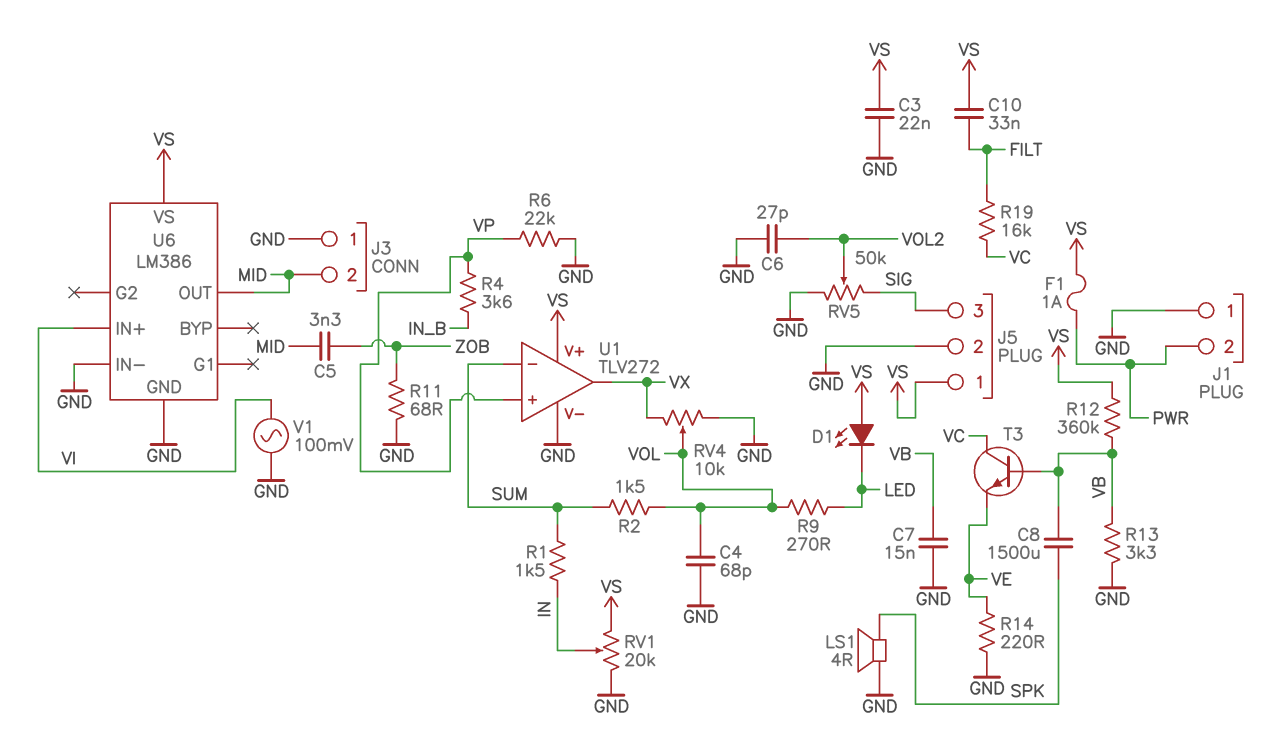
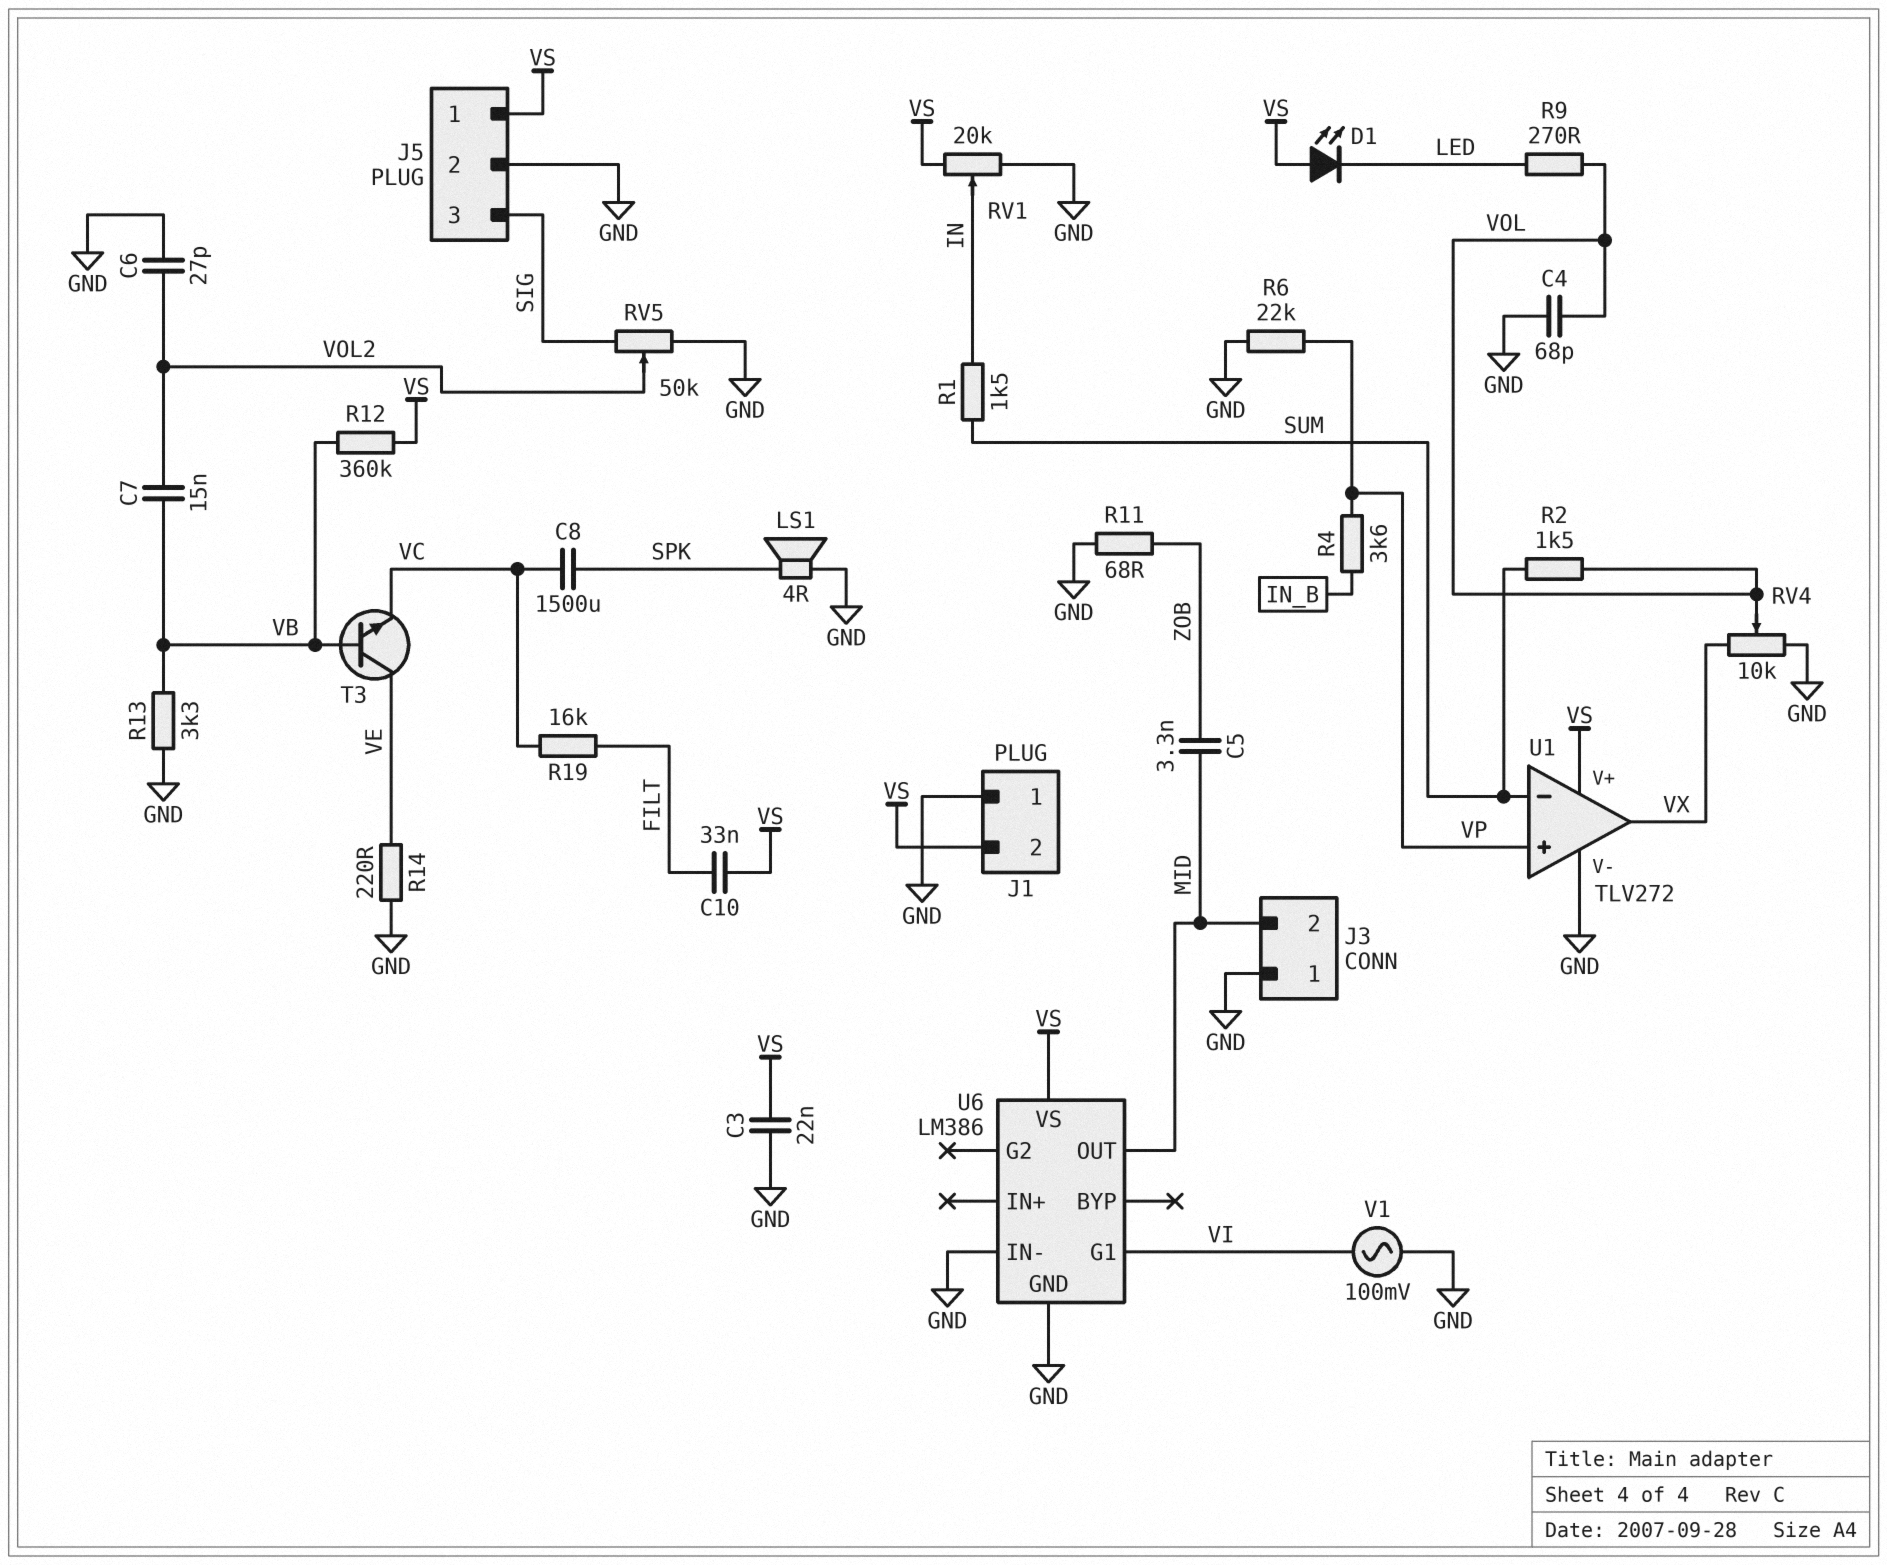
C7: 15nF (GND, VB) -> 15nF (VB, VOL2)
C8: 1500uF (SPK, VB) -> 1500uF (SPK, VC)
F1: 1A (PWR, VS) -> none
J1 pin 2: PWR -> VS
T3: NPN (B VB, C VC, E VE) -> NPN (B VB, C VE, E VC)
U6 pin G1: none -> VI
U6 pin IN+: VI -> none

